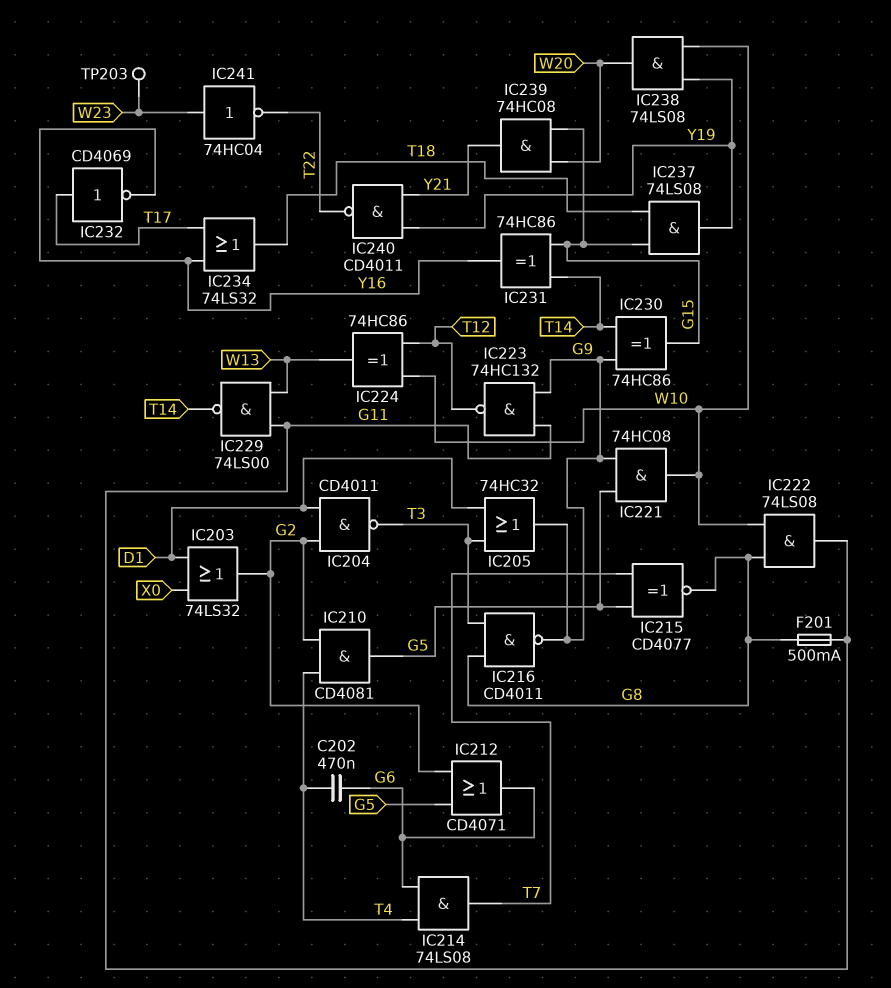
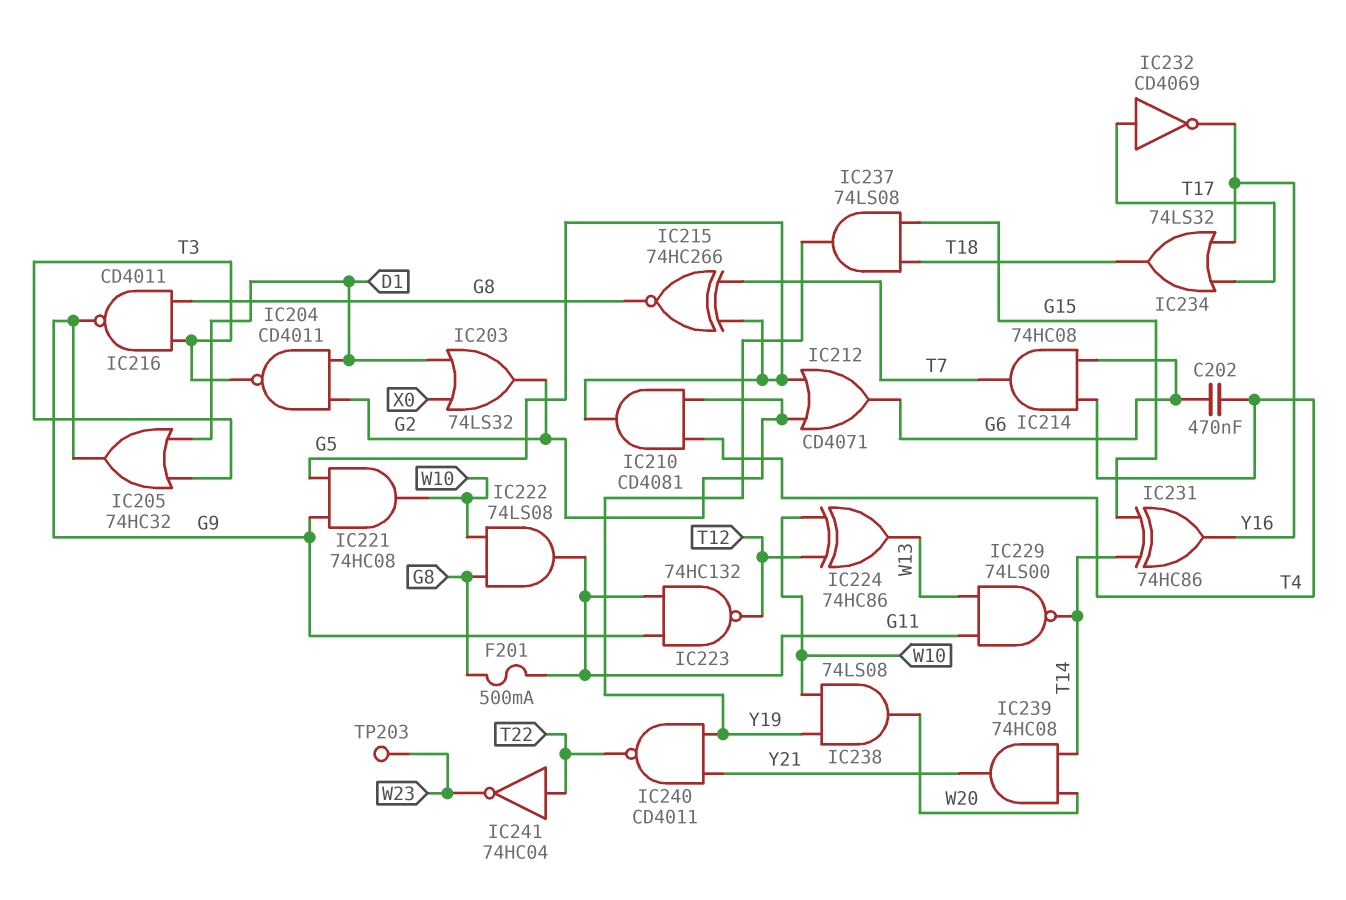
IC214: AND 74LS08 (in G6, in T4, out T7) -> AND 74HC08 (in G6, in T4, out T7)
IC215: XNOR CD4077 (in G5, in T7, out G8) -> XNOR 74HC266 (in G5, in T7, out G8)
IC230: XOR 74HC86 (in G9, in T14, out G15) -> none
IC239: AND 74HC08 (in G15, in W20, out Y21) -> AND 74HC08 (in T14, in W20, out Y21)
IC241: NOT 74HC04 (in W23, out T22) -> NOT 74HC04 (in T22, out W23)

